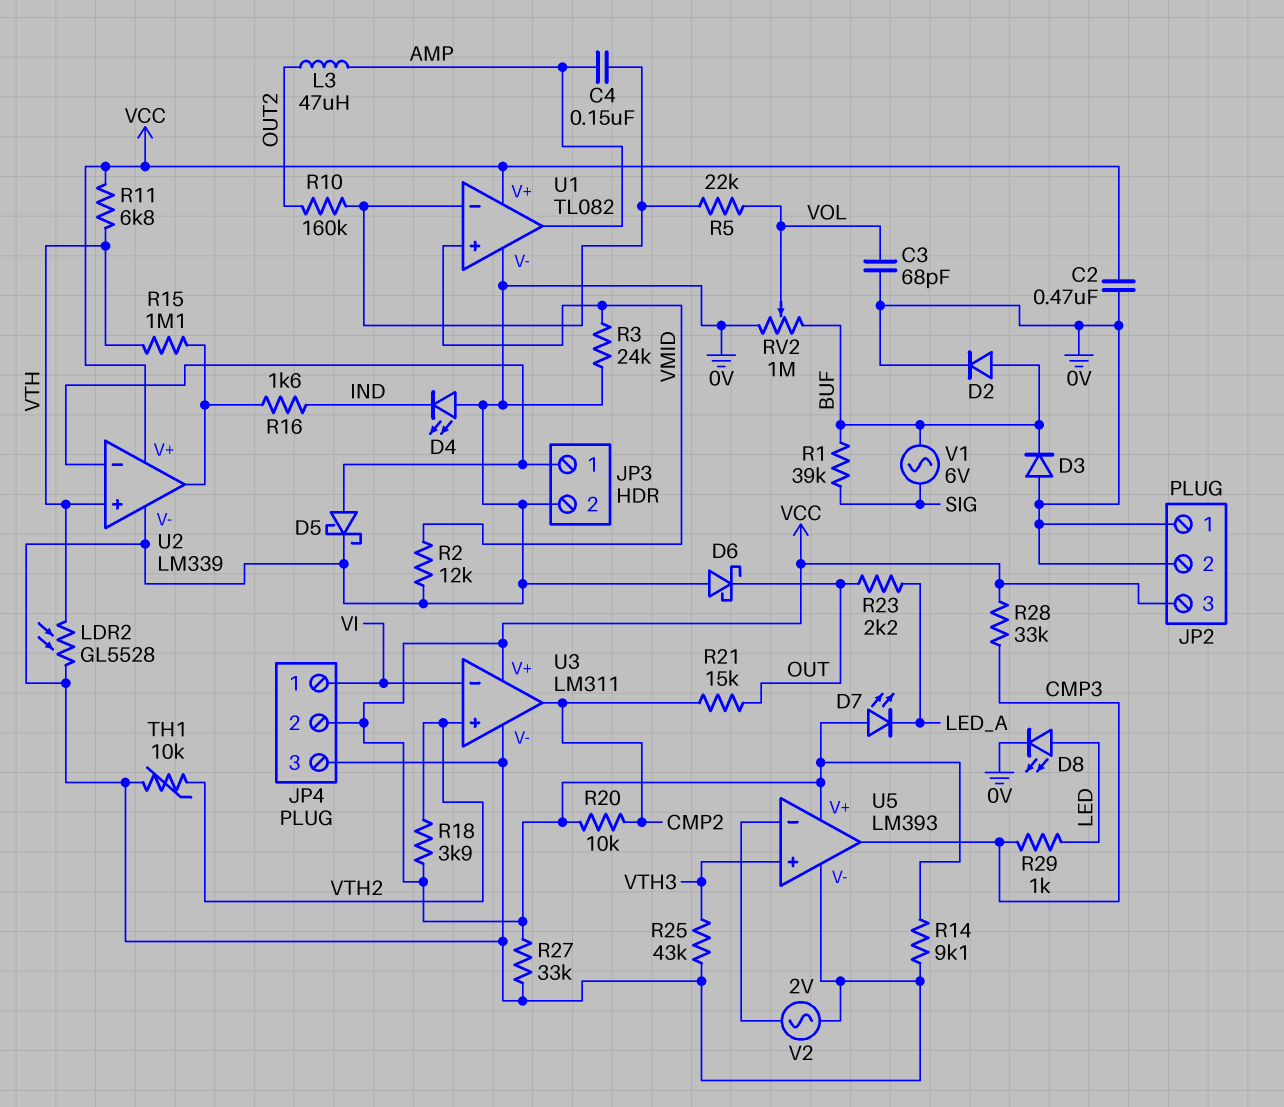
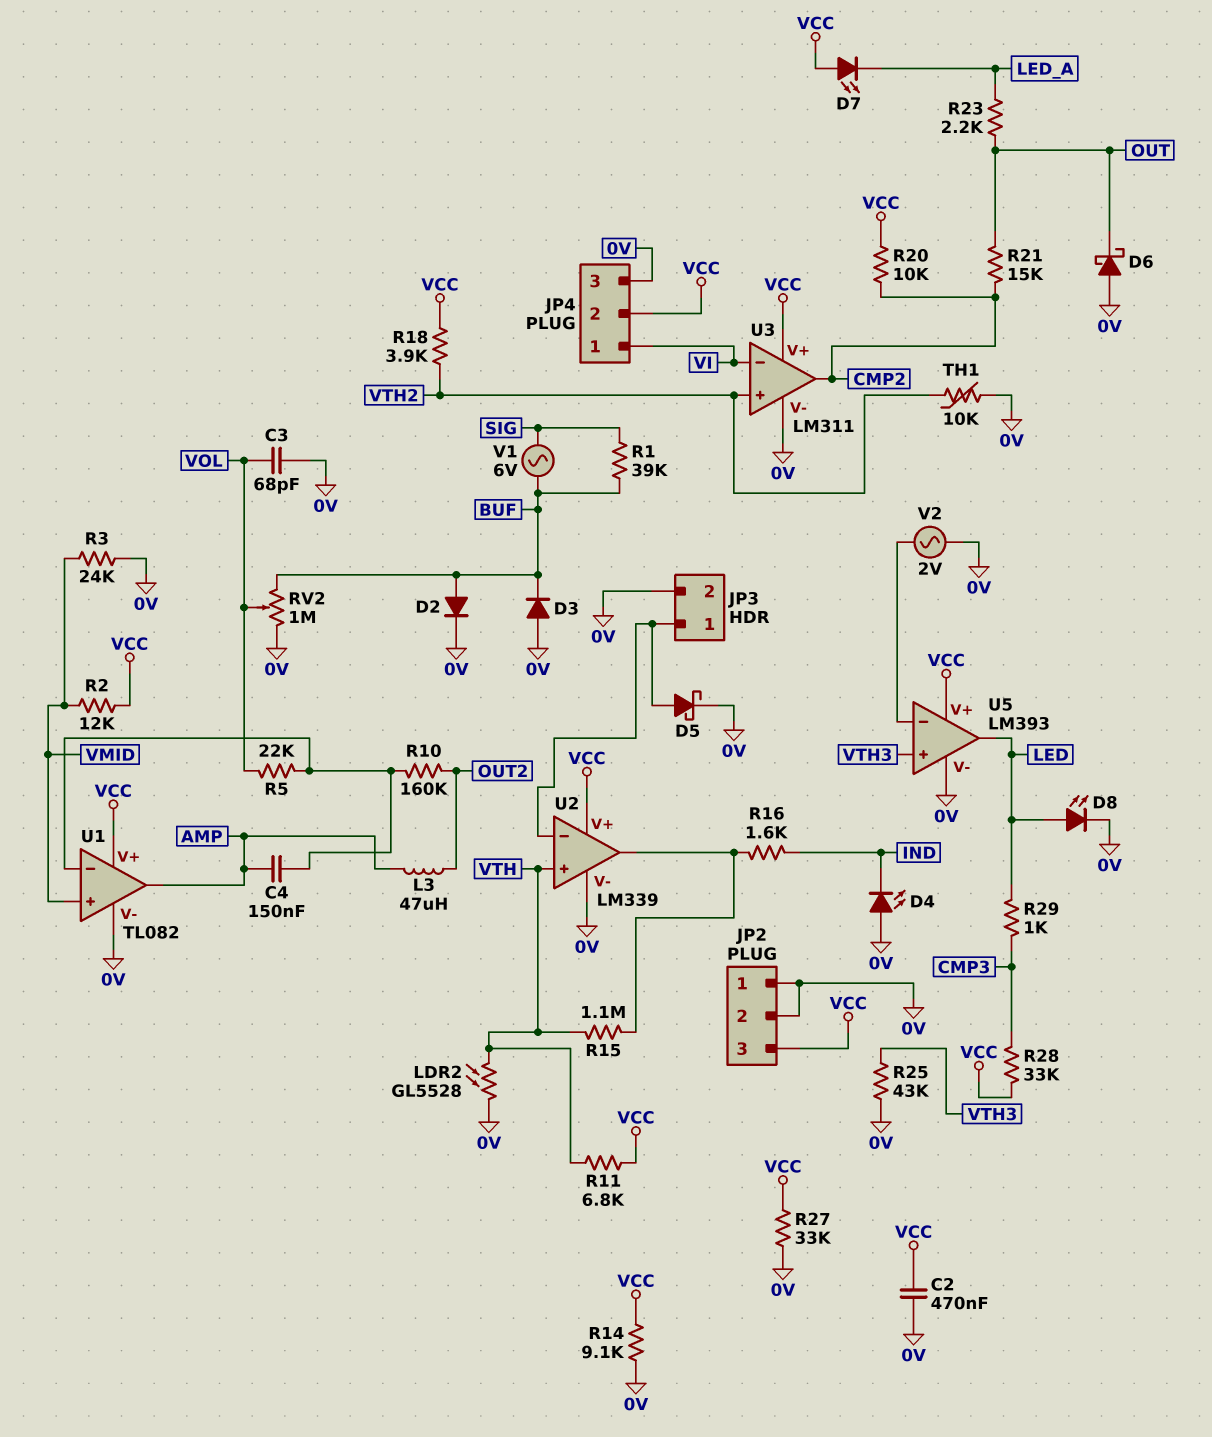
R2: 12k (0V, VMID) -> 12k (VCC, VMID)
U5 pin out: CMP3 -> LED

